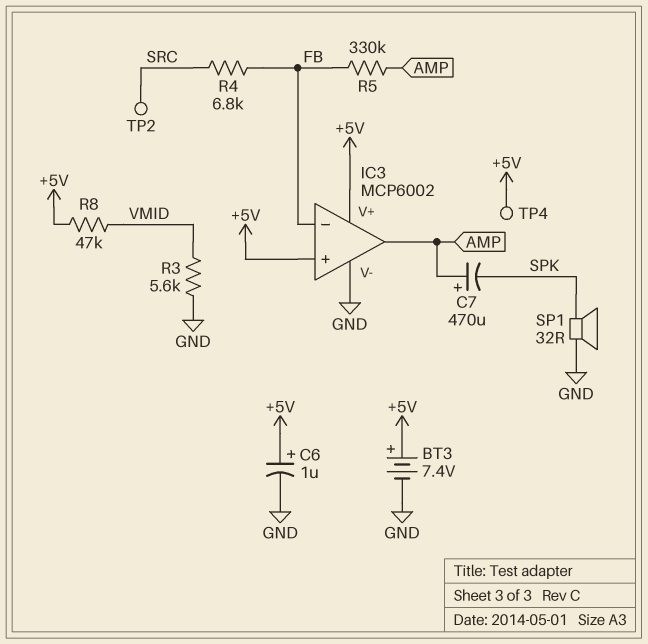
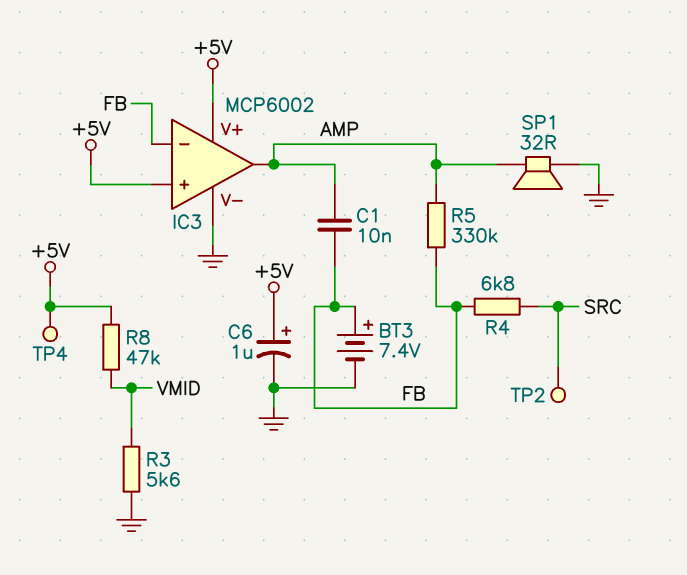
BT3: 7.4V (plus +5V, minus GND) -> 7.4V (plus FB, minus GND)
C1: none -> 10nF (AMP, FB)
C7: 470uF (plus AMP, minus SPK) -> none
SP1: speaker 32R (GND, SPK) -> speaker 32R (AMP, GND)

